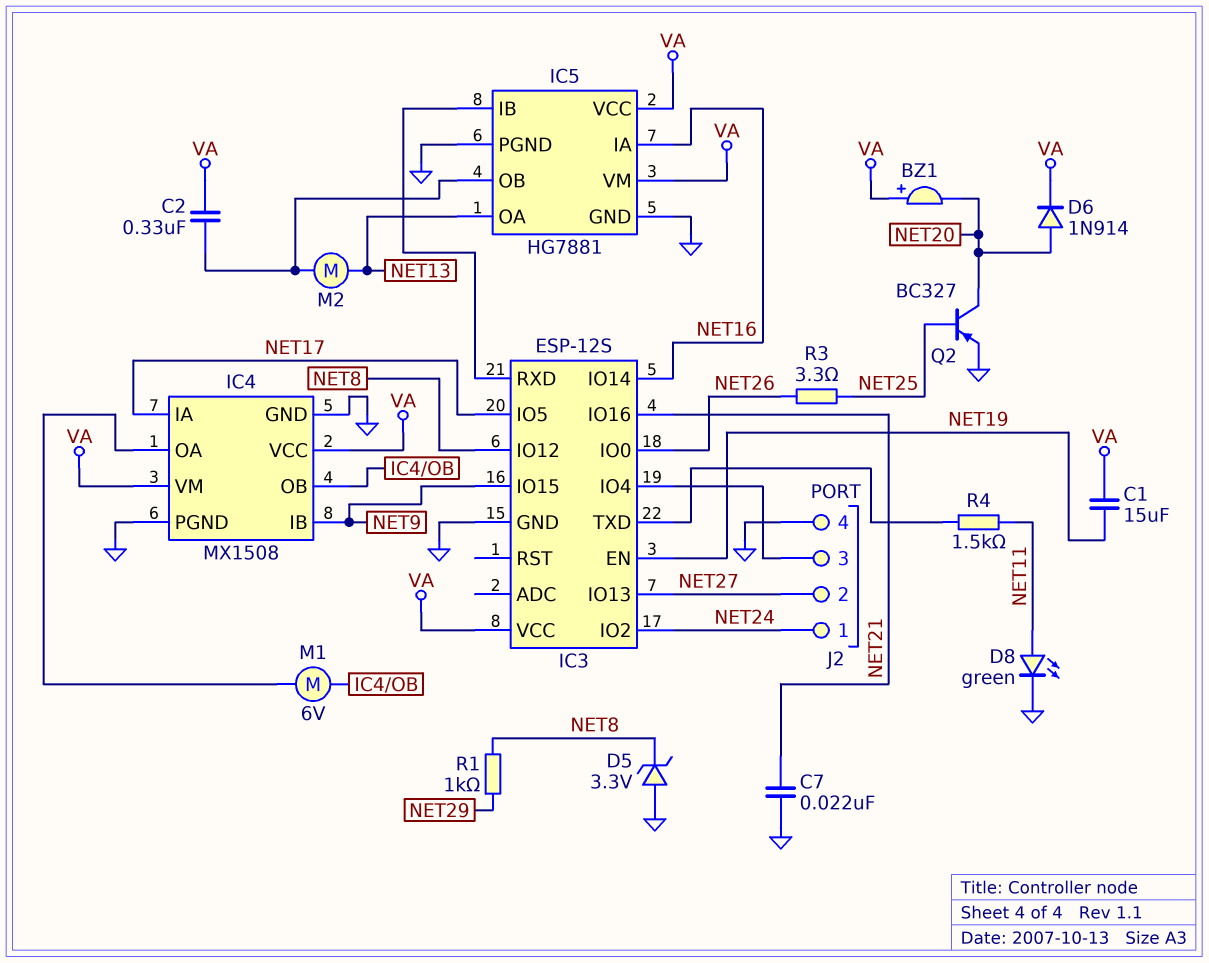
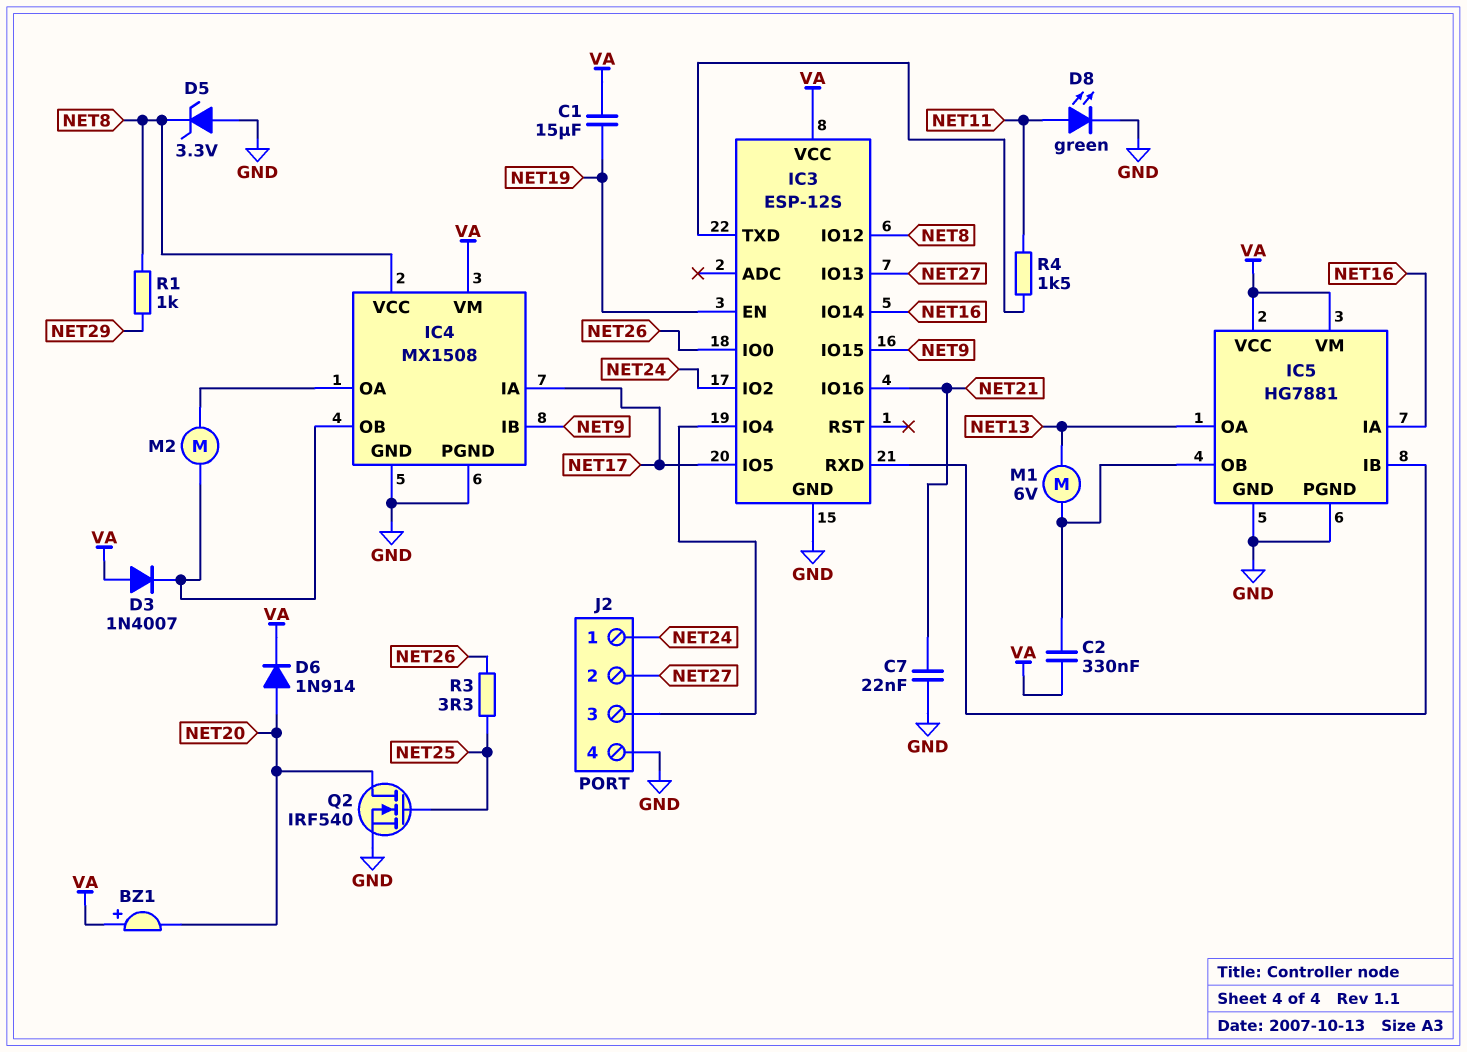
D3: none -> diode 1N4007 (A VA, K IC4/OB)
IC4 pin VCC: VA -> NET8
M1: motor 6V (IC4/OA, IC4/OB) -> motor 6V (IC5/OB, NET13)
M2: motor (IC5/OB, NET13) -> motor (IC4/OA, IC4/OB)
Q2: PNP BC327 (B NET25, C NET20, E GND) -> NMOS IRF540 (G NET25, D NET20, S GND)

